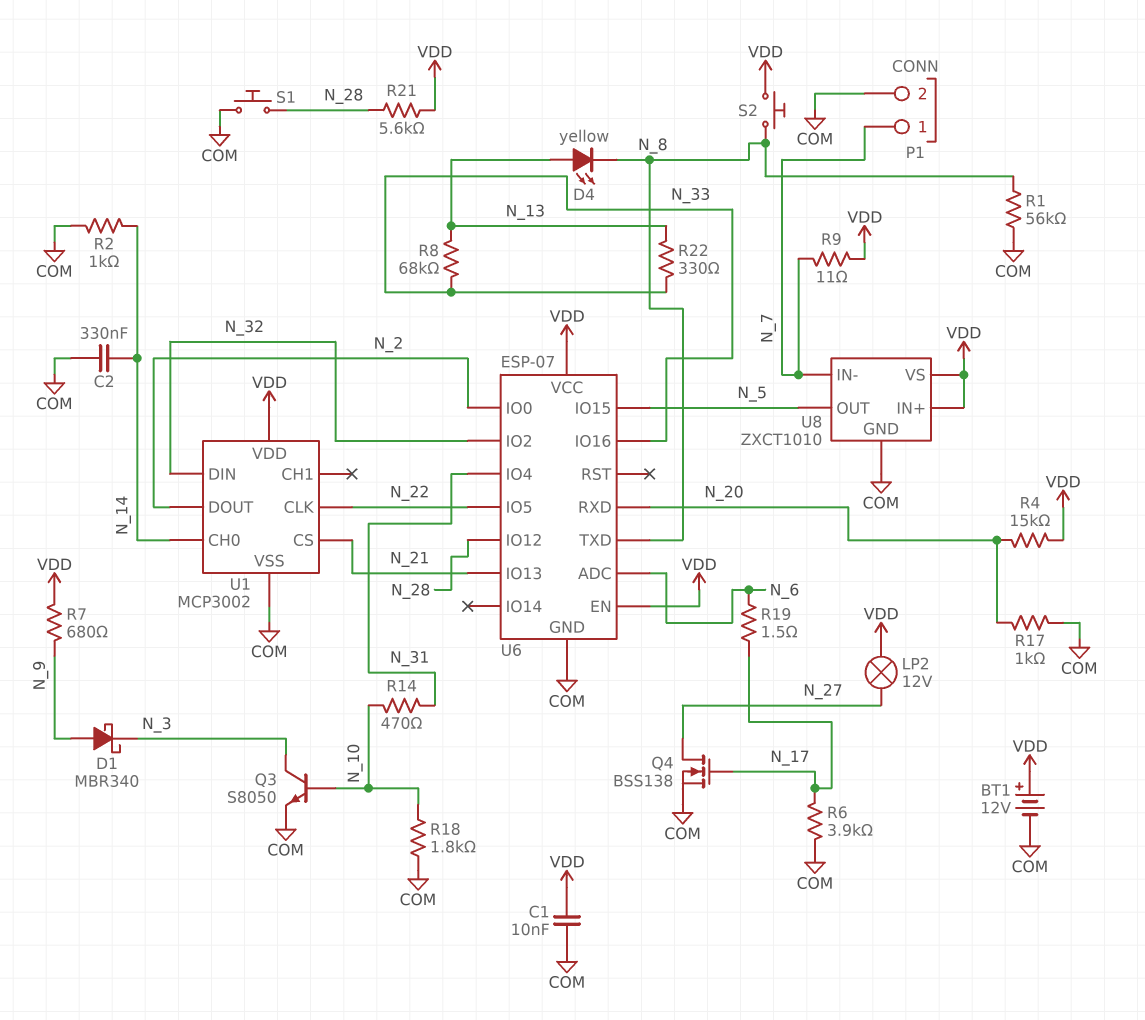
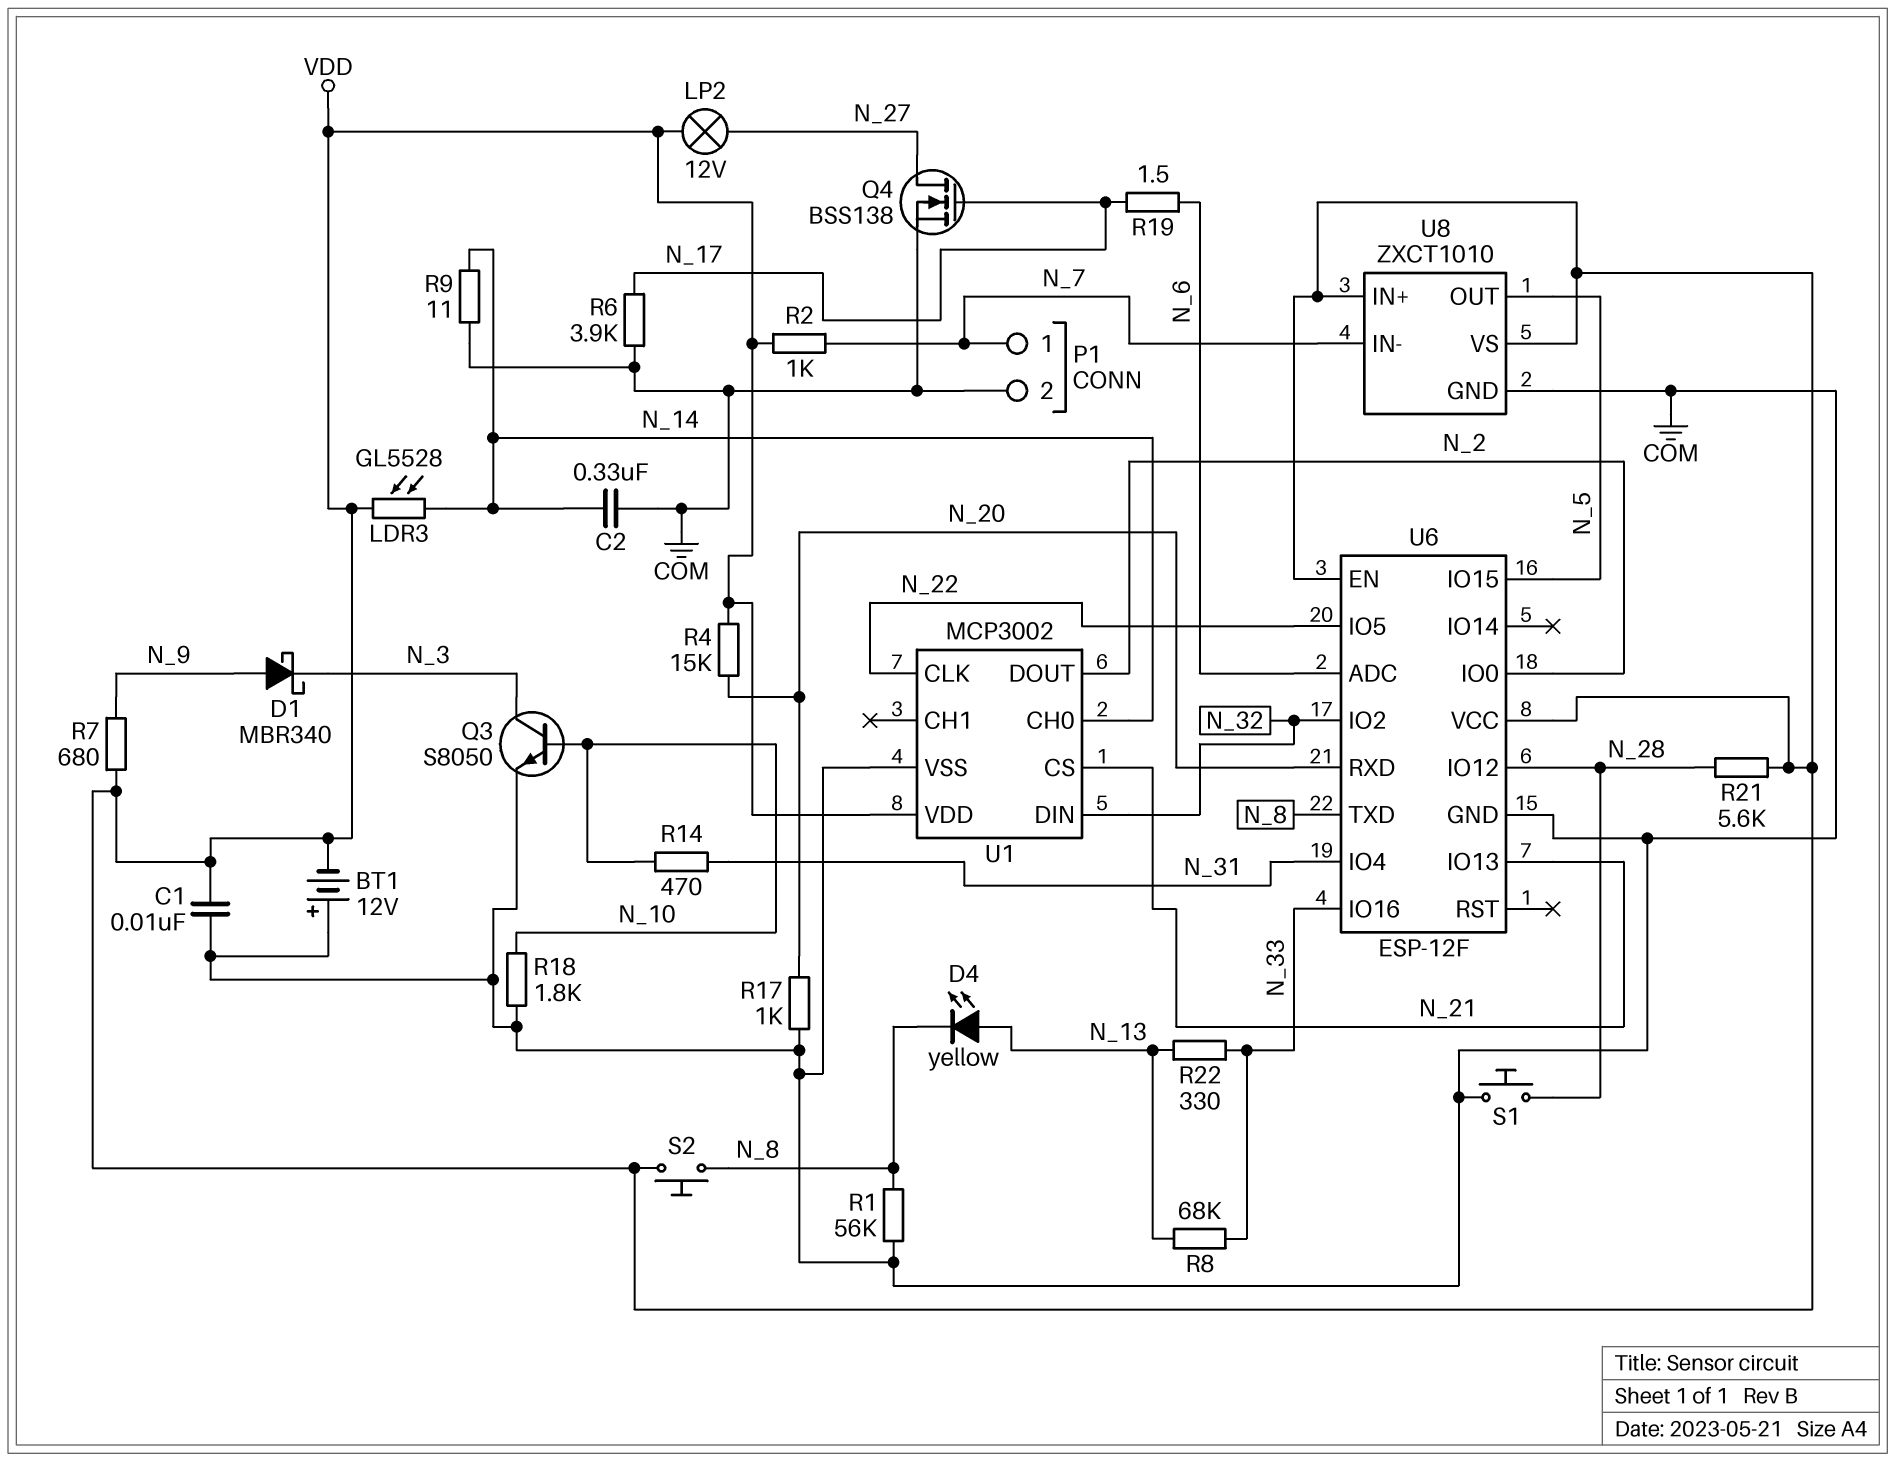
BT1: 12V (plus VDD, minus COM) -> 12V (plus COM, minus VDD)
LDR3: none -> GL5528 (N_14, VDD)
R2: 1k (COM, N_14) -> 1k (N_7, VDD)
R9: 11 (N_7, VDD) -> 11 (COM, N_14)
U6: ESP-07 -> ESP-12F

